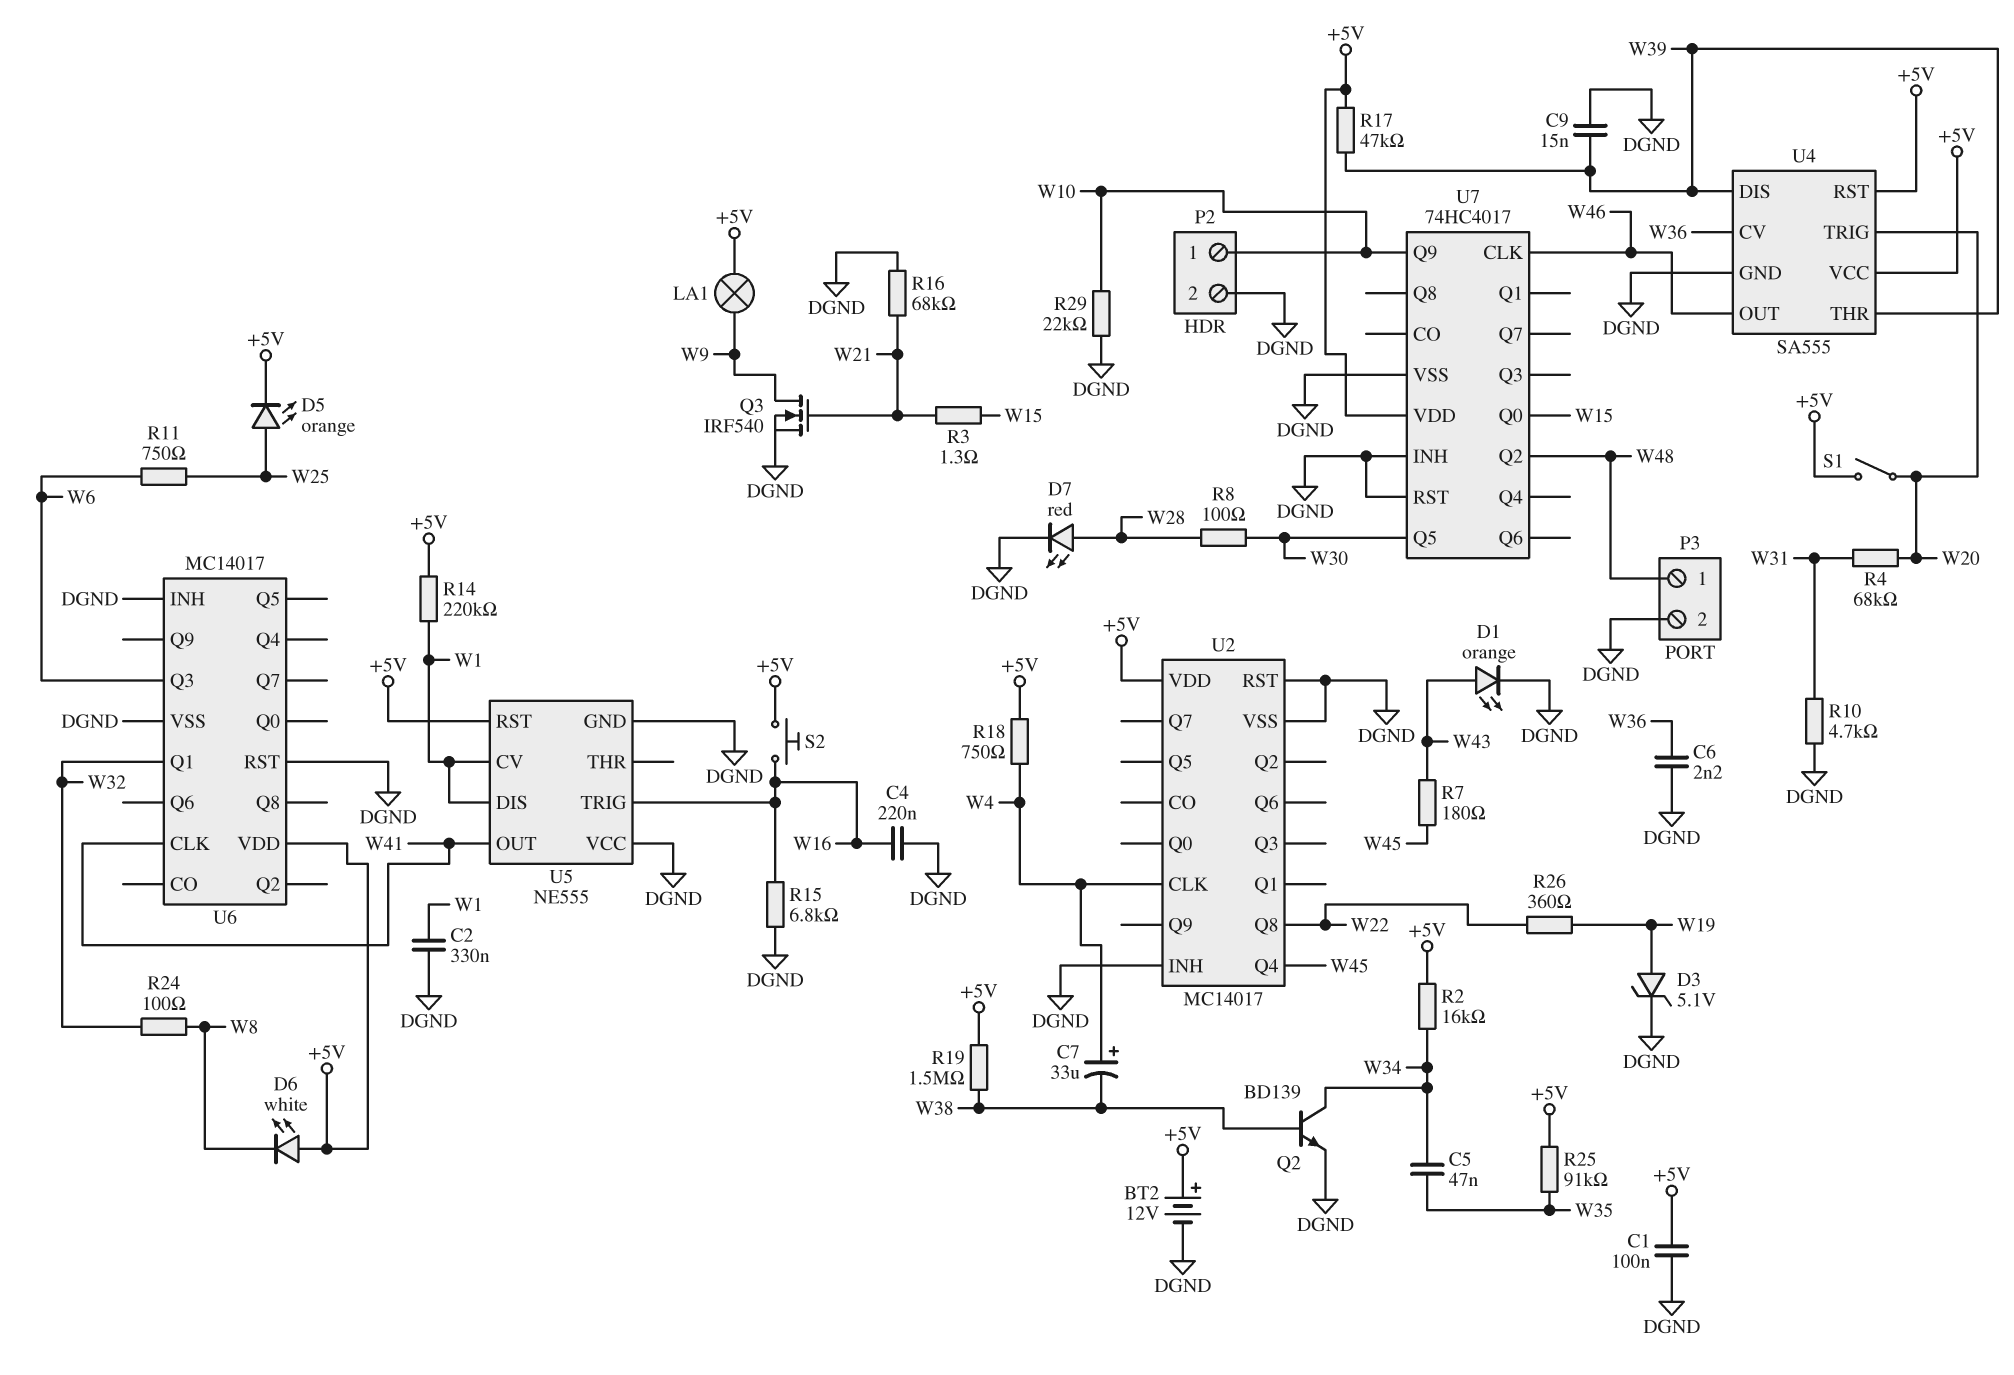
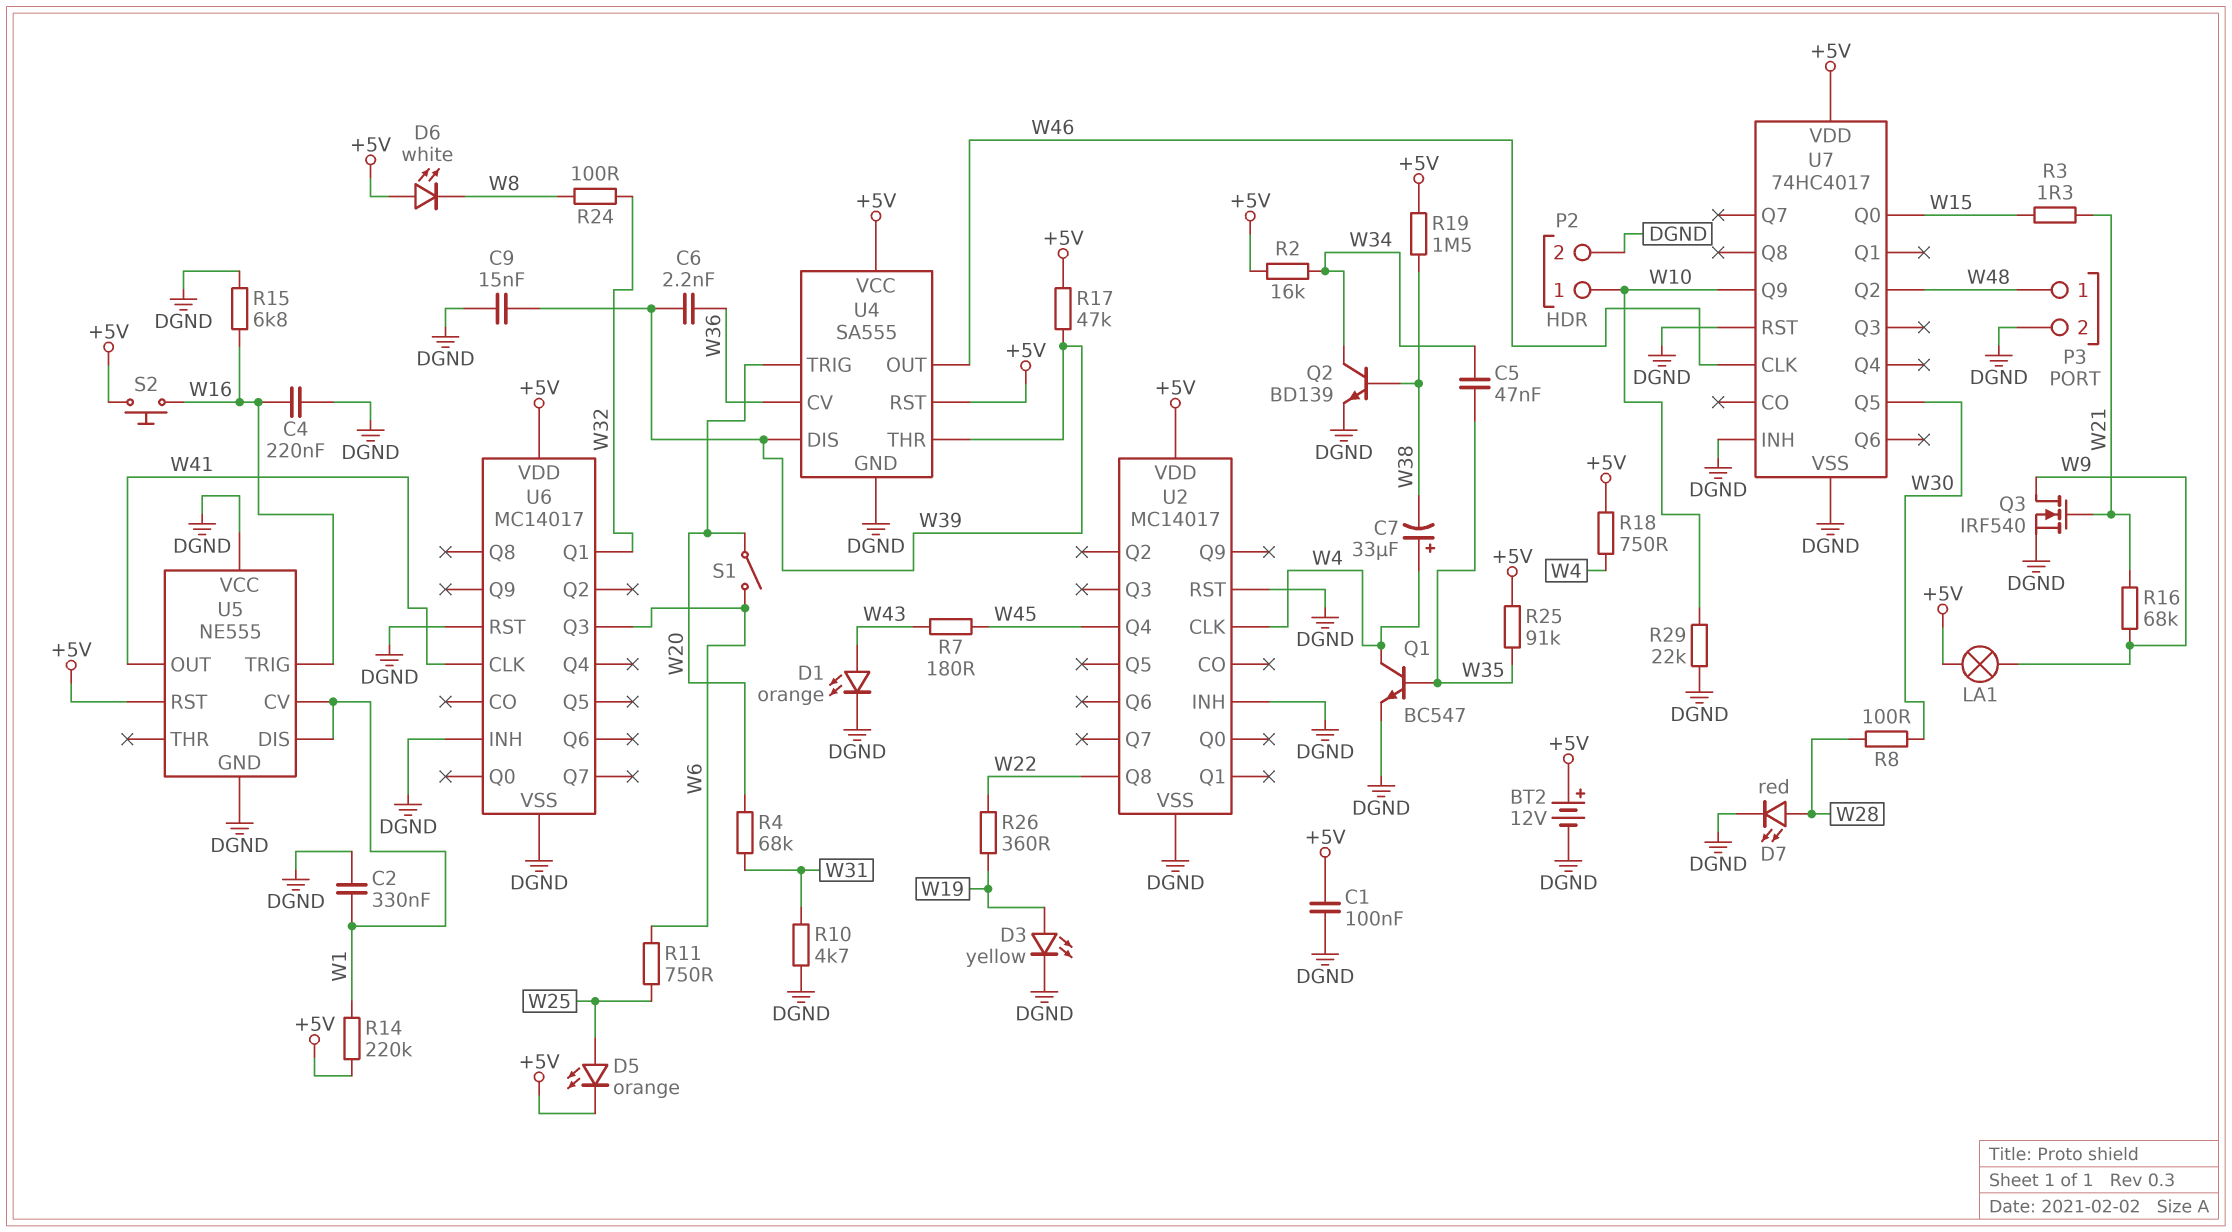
C6: 2.2nF (DGND, W36) -> 2.2nF (W36, W39)
D3: zener 5.1V (A W19, K DGND) -> LED yellow (A W19, K DGND)
Q1: none -> NPN BC547 (B W35, C W4, E DGND)
R16: 68k (DGND, W21) -> 68k (W9, W21)
S1: switch (+5V, W20) -> switch (W6, W20)

